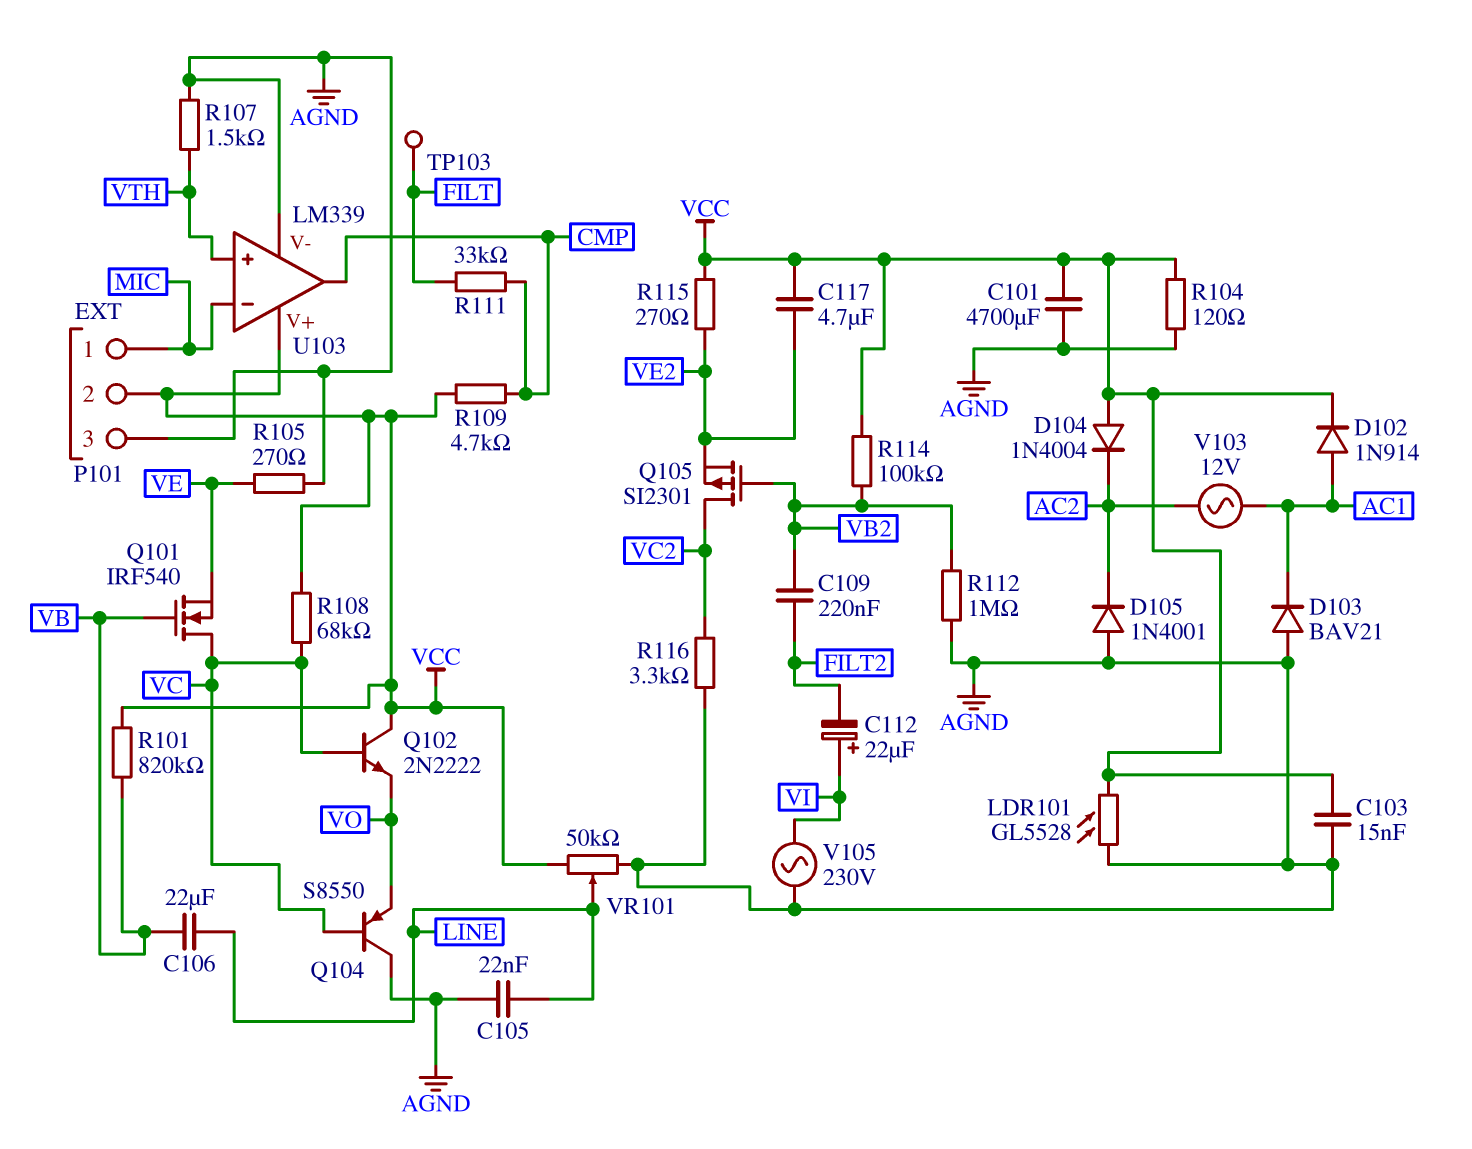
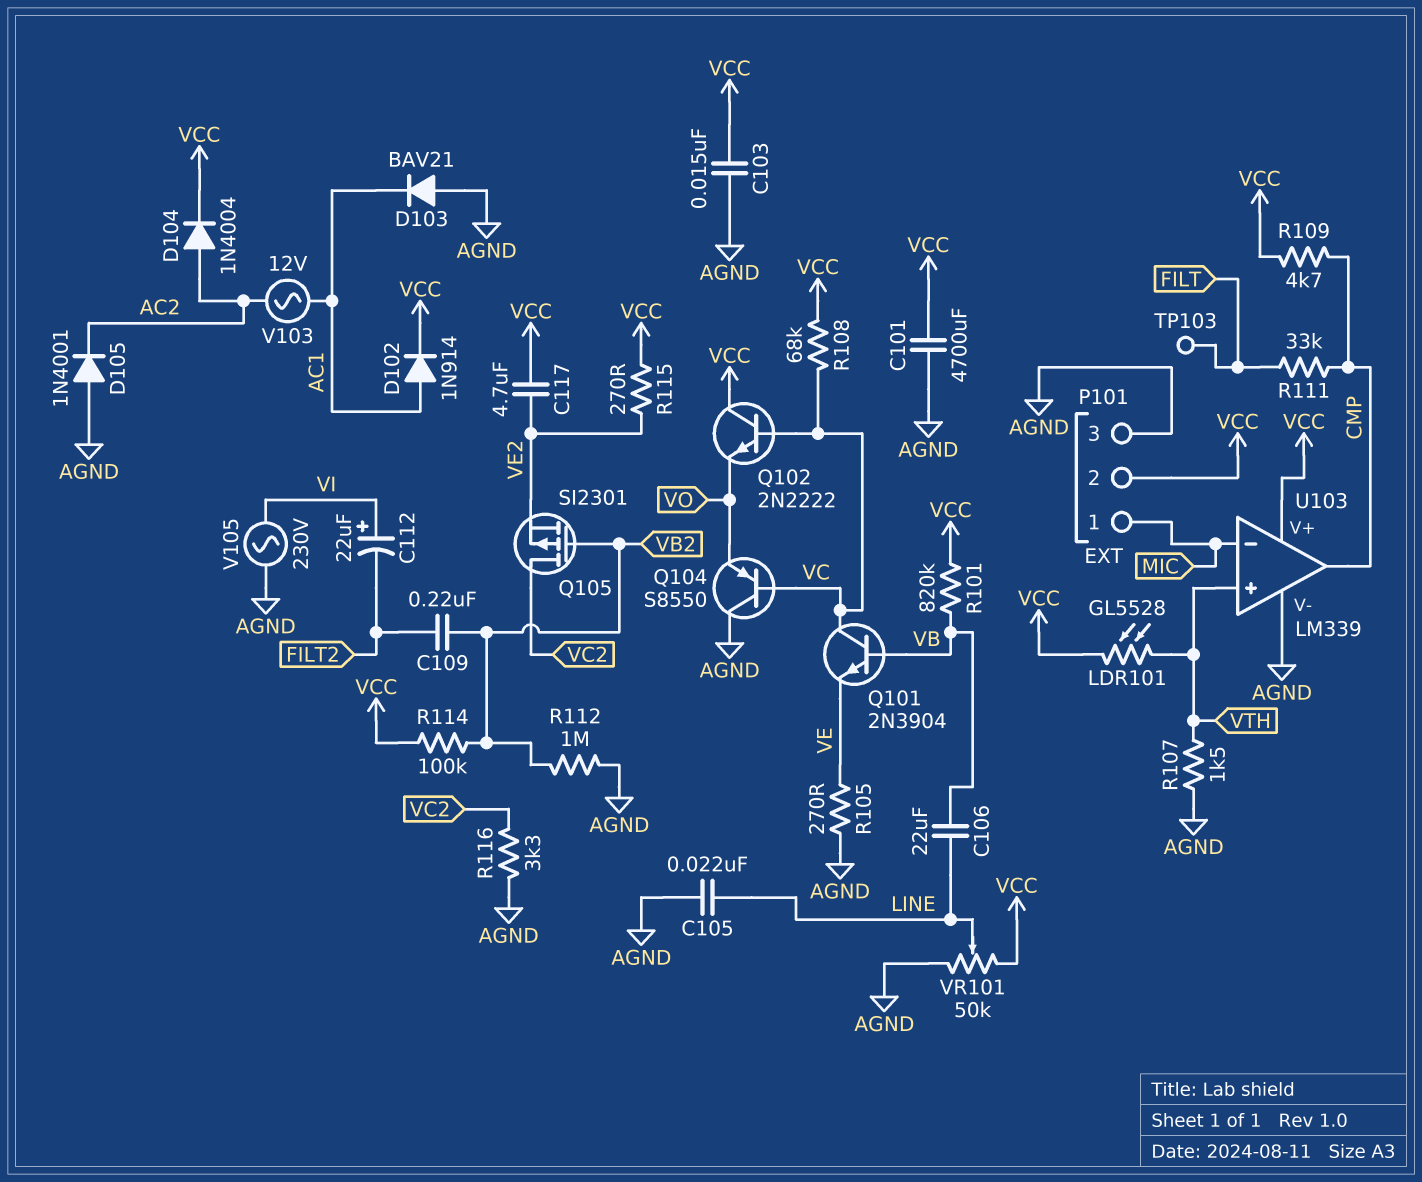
D104: diode 1N4004 (A VCC, K AC2) -> diode 1N4004 (A AC2, K VCC)
LDR101: GL5528 (AGND, VCC) -> GL5528 (VCC, VTH)
Q101: NMOS IRF540 (G VB, D VC, S VE) -> NPN 2N3904 (B VB, C VC, E VE)
R104: 120 (AGND, VCC) -> none

